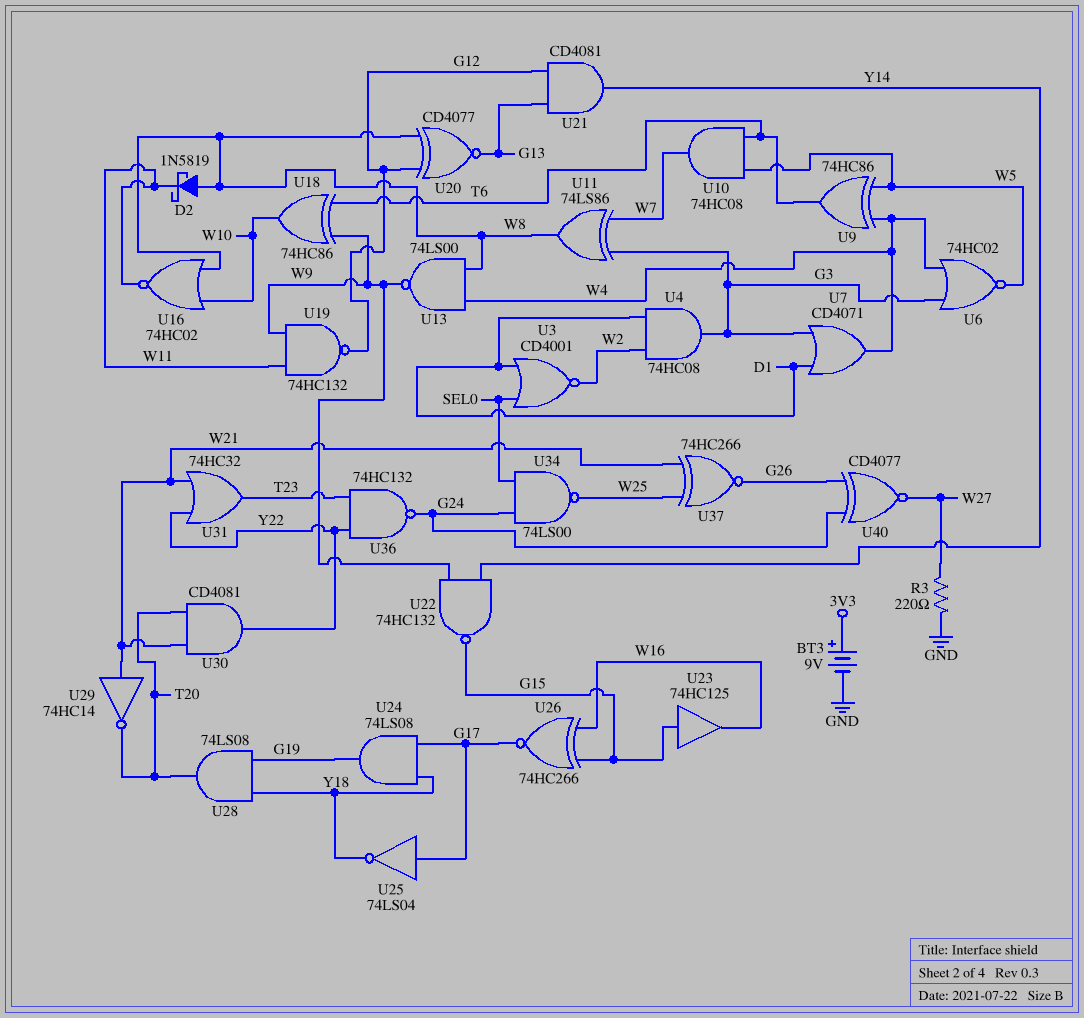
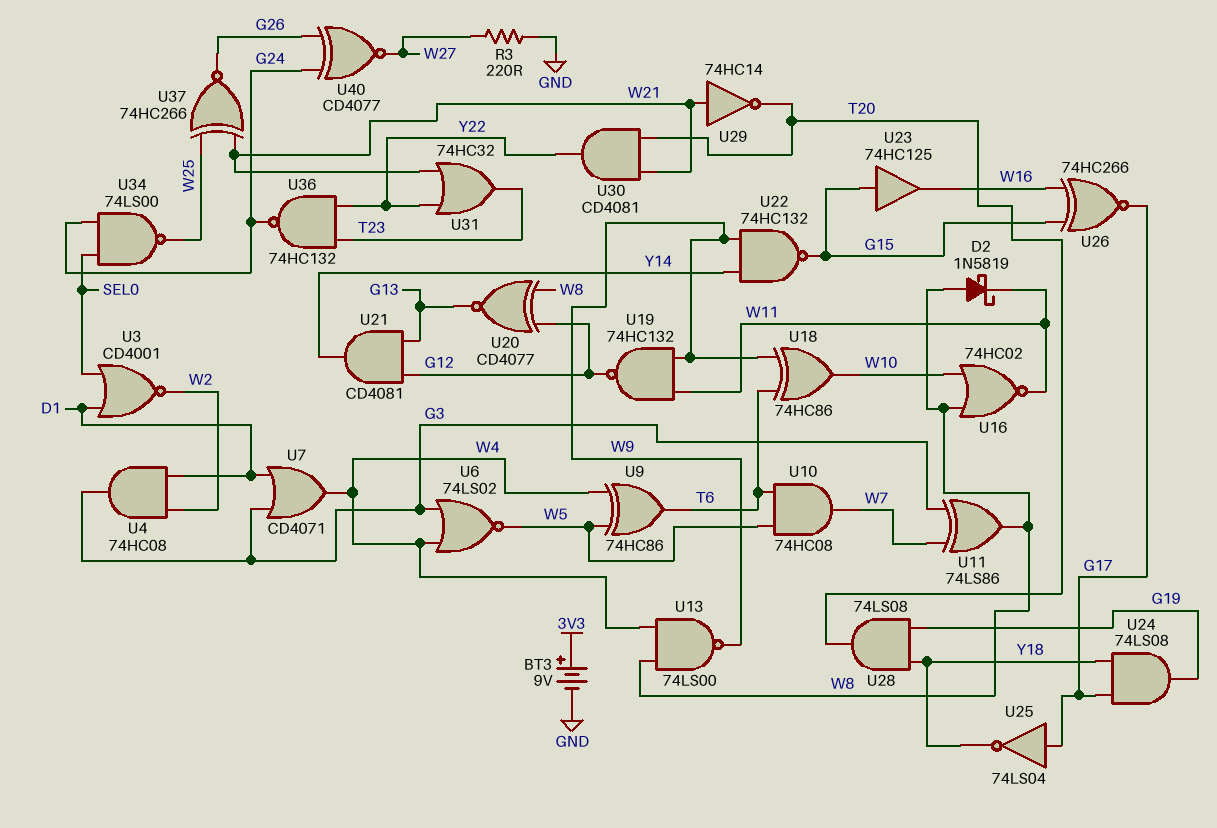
U6: NOR 74HC02 (in G3, in W4, out W5) -> NOR 74LS02 (in G3, in W4, out W5)

